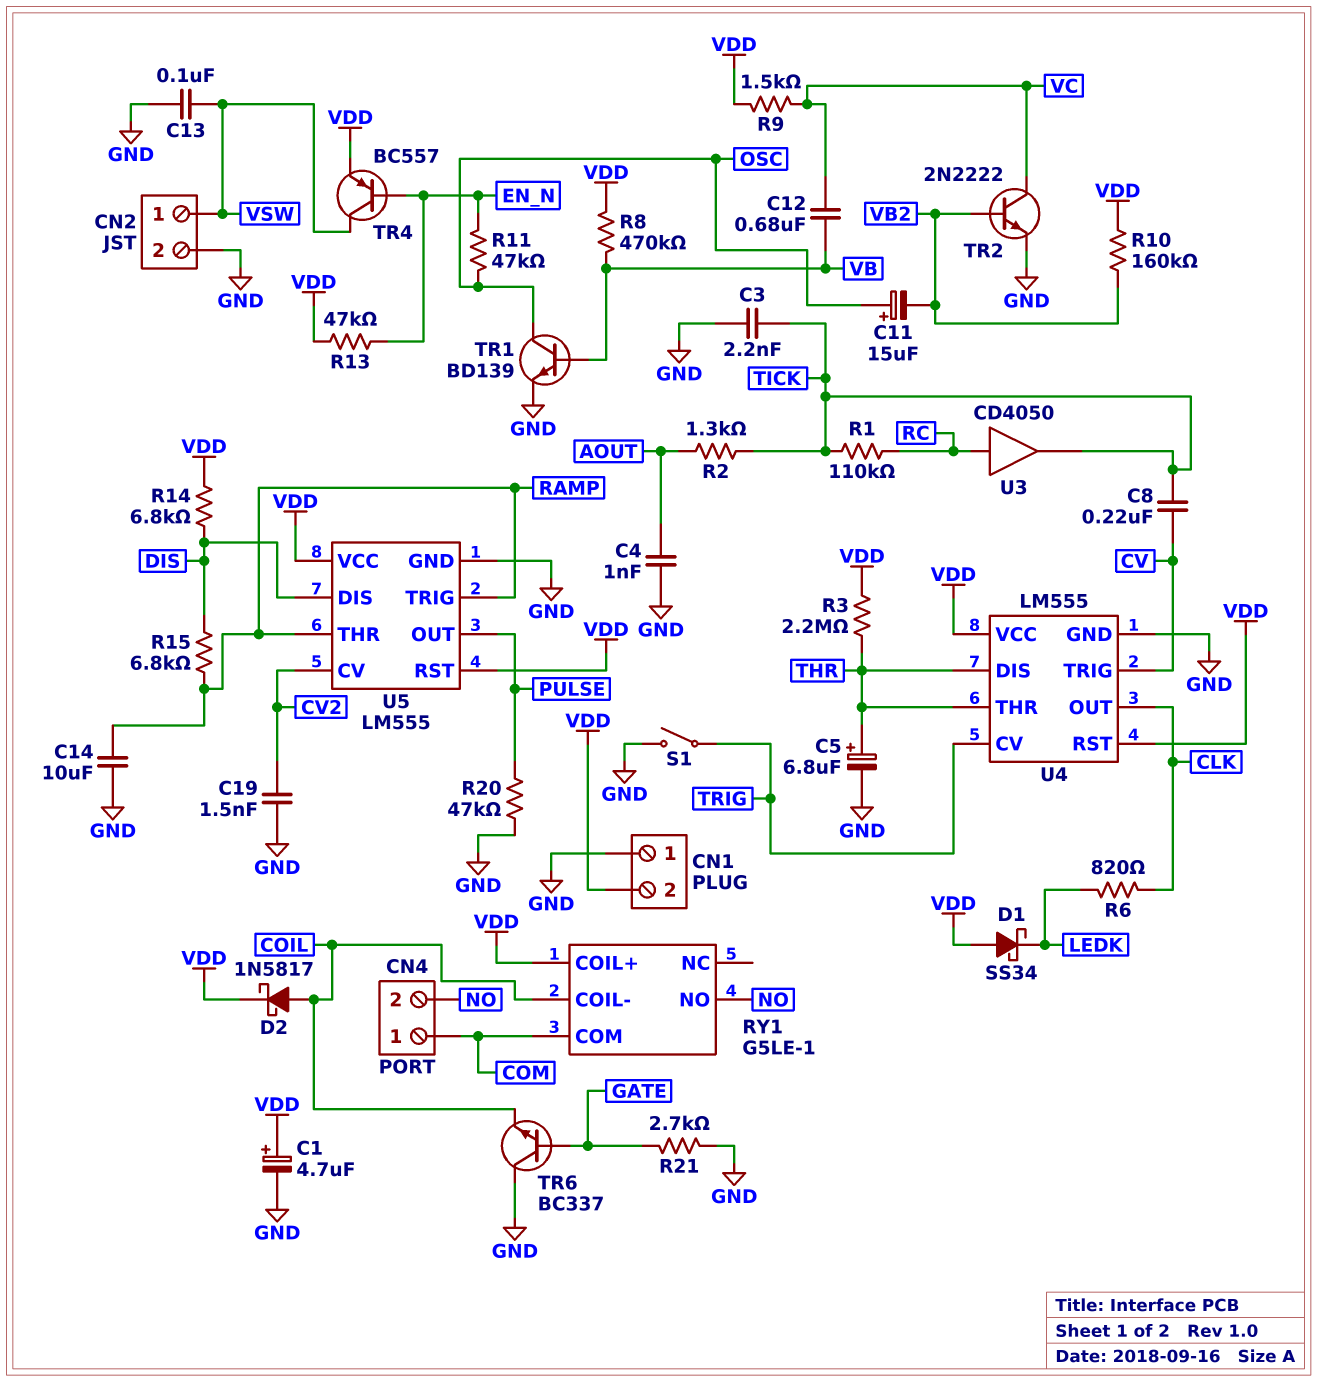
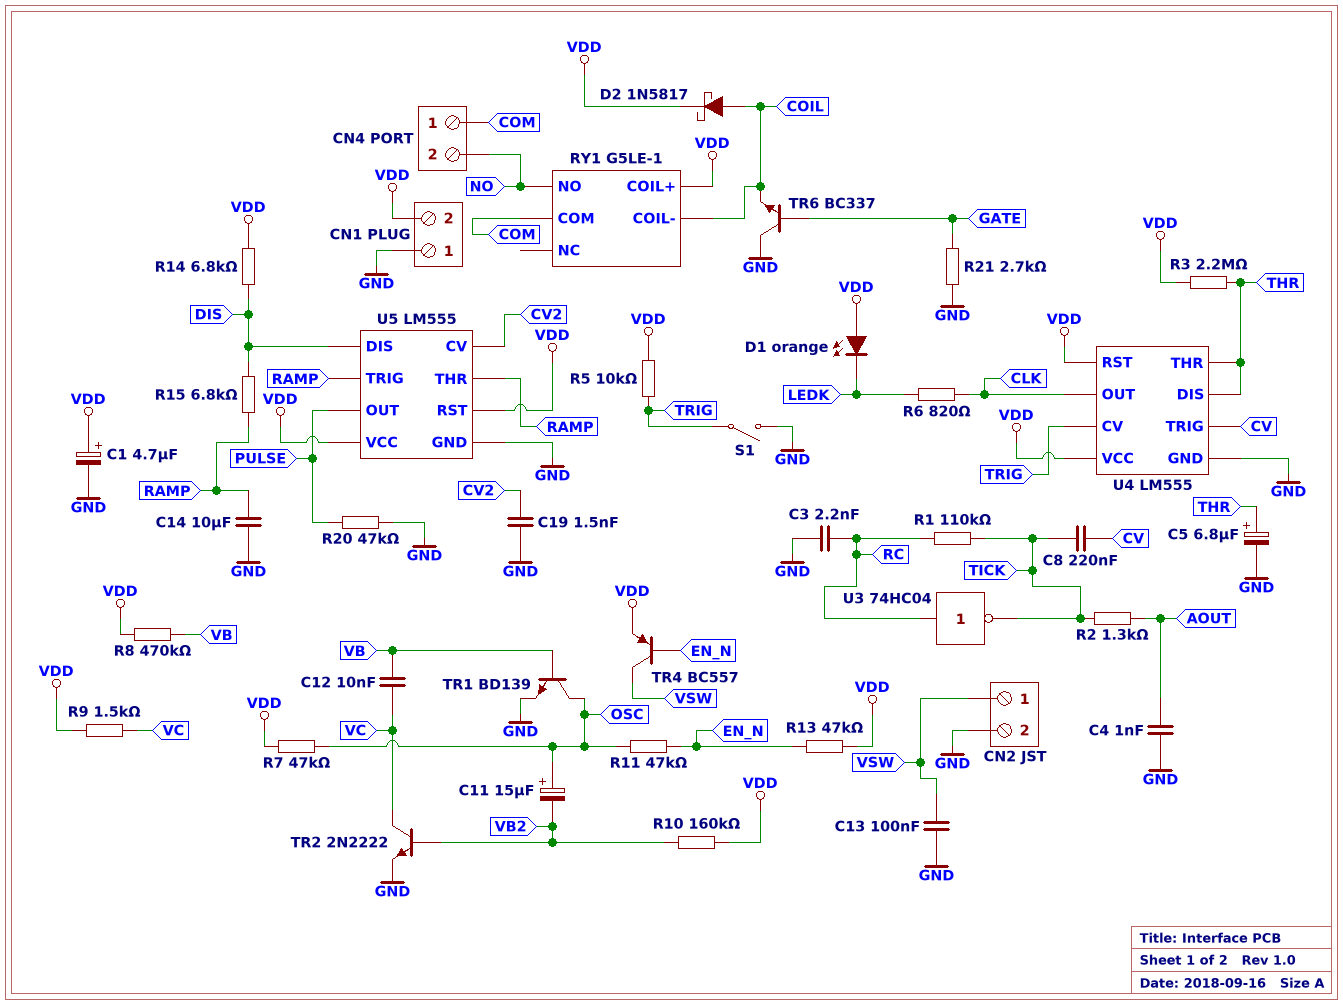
C3: 2.2nF (GND, TICK) -> 2.2nF (GND, RC)
C12: 680nF (VB, VC) -> 10nF (VB, VC)
D1: schottky SS34 (A VDD, K LEDK) -> LED orange (A VDD, K LEDK)
R5: none -> 10k (TRIG, VDD)
R7: none -> 47k (OSC, VDD)
U3: buffer CD4050 (in RC, out TICK) -> NOT 74HC04 (in RC, out TICK)

